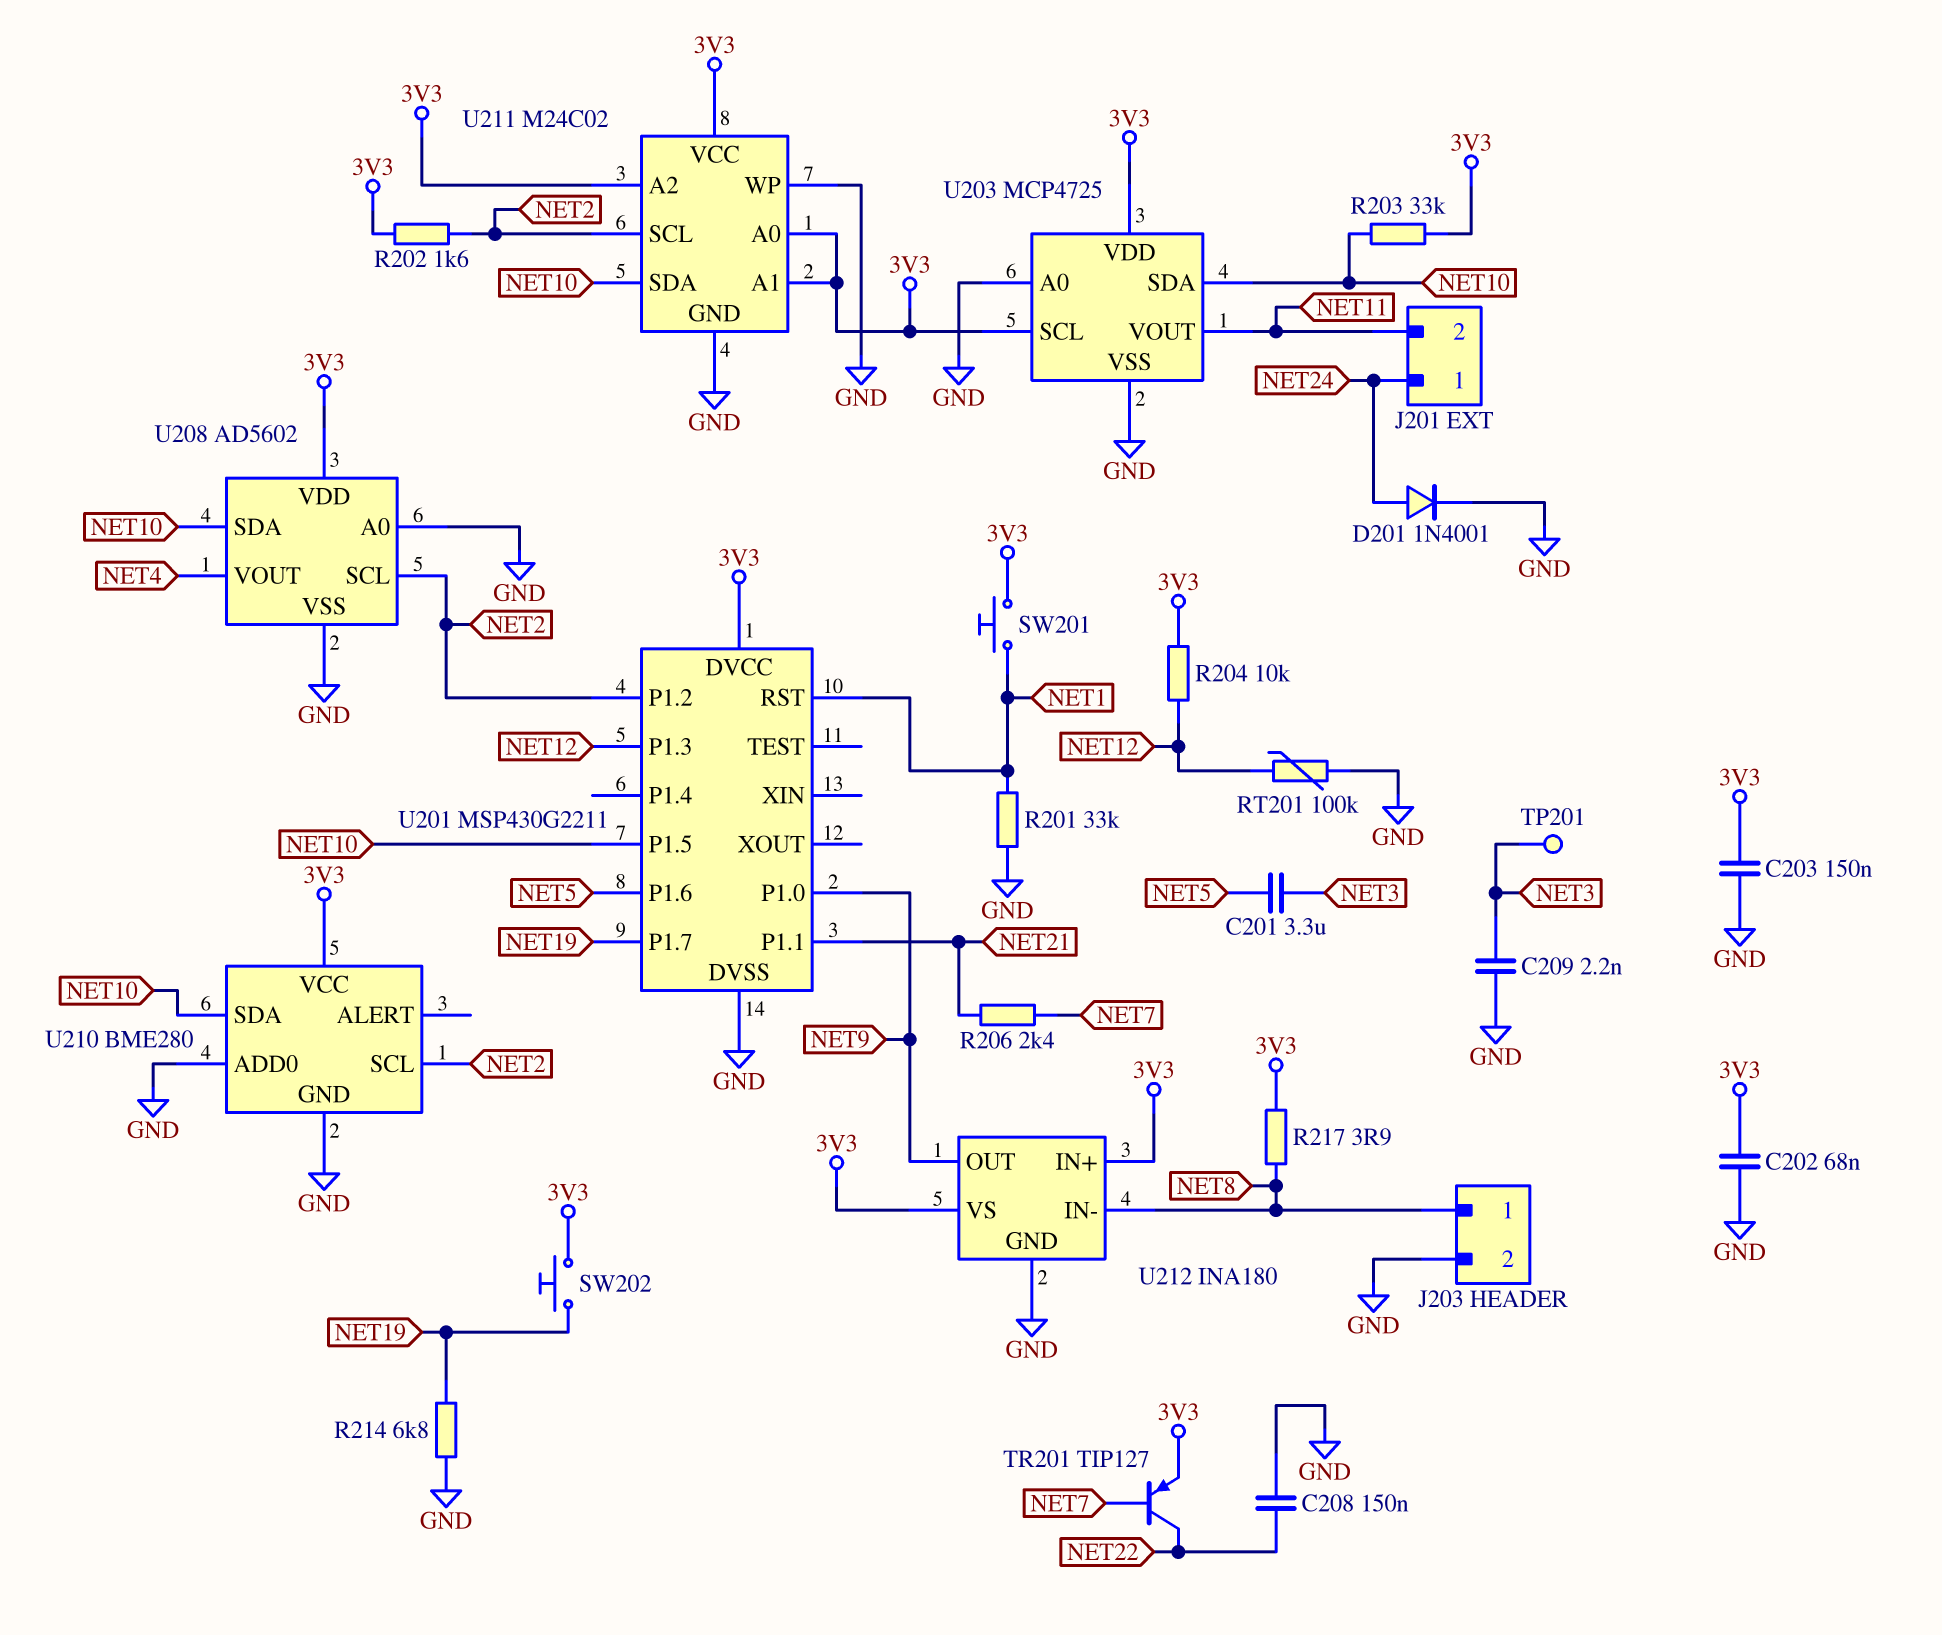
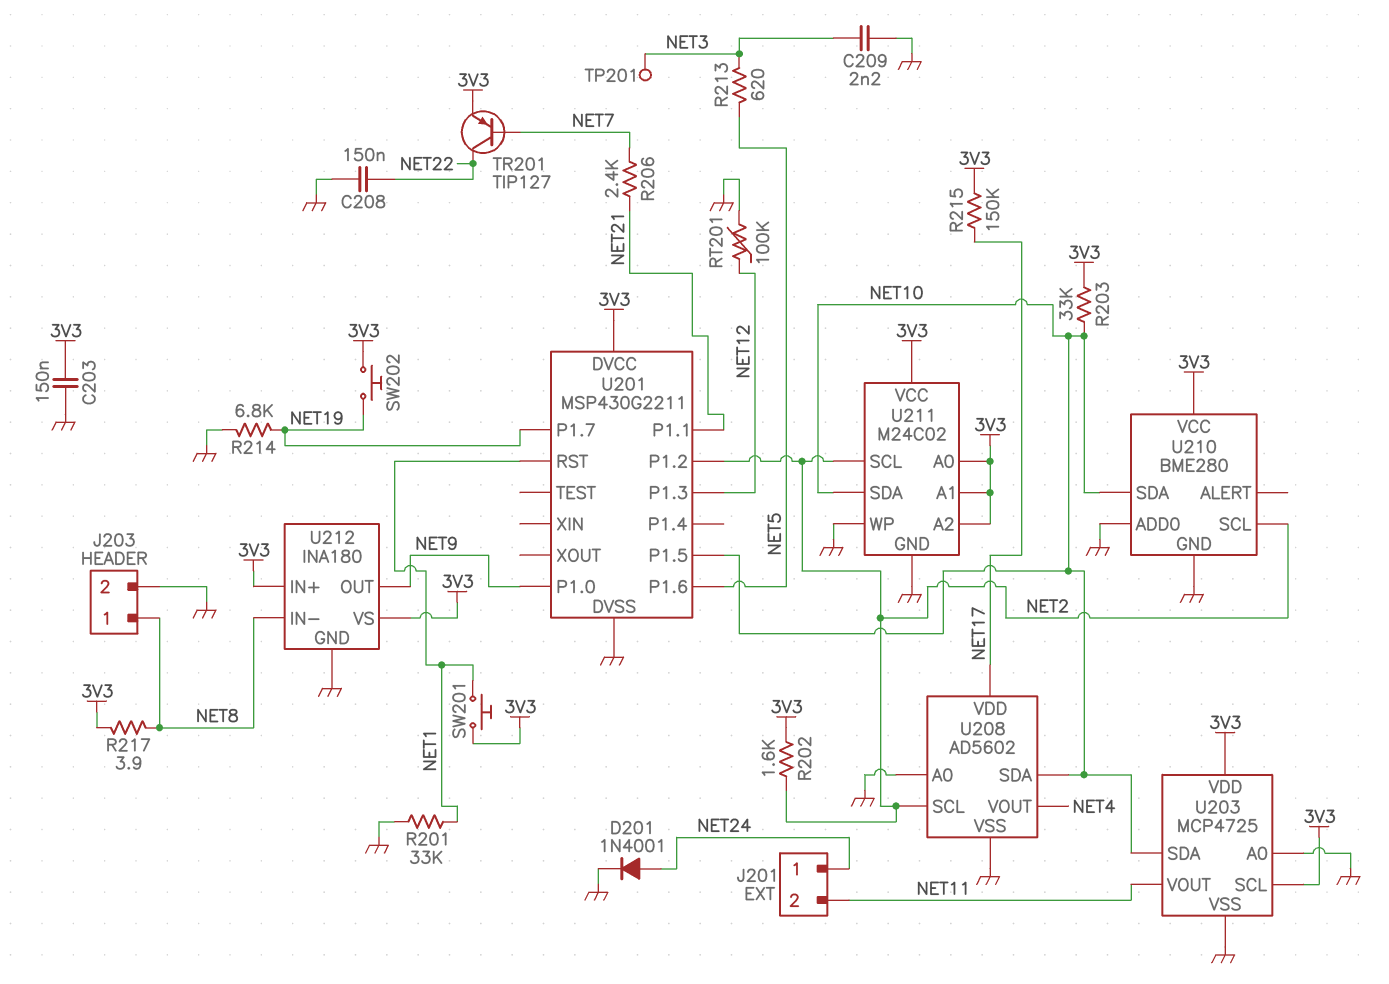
C201: 3.3uF (NET3, NET5) -> none
C202: 68nF (3V3, GND) -> none
R204: 10k (3V3, NET12) -> none
R213: none -> 620 (NET3, NET5)
R215: none -> 150k (3V3, NET17)
U208 pin VDD: 3V3 -> NET17

